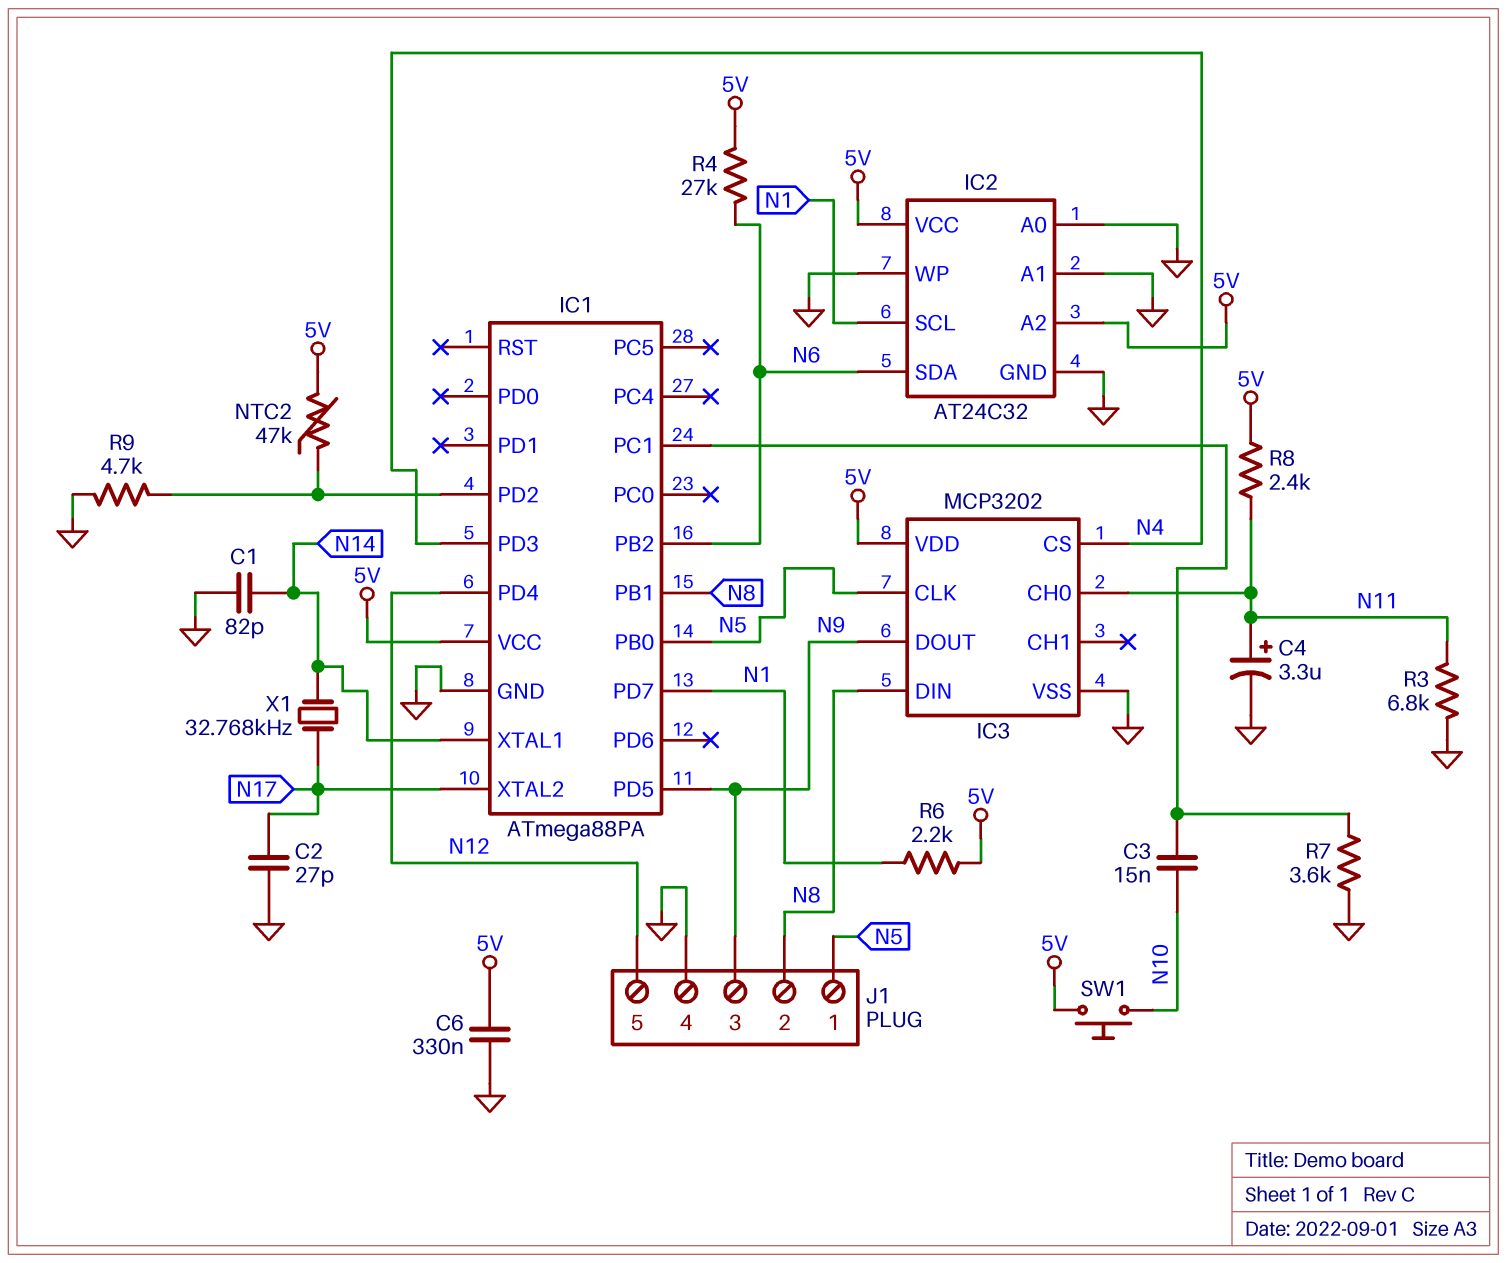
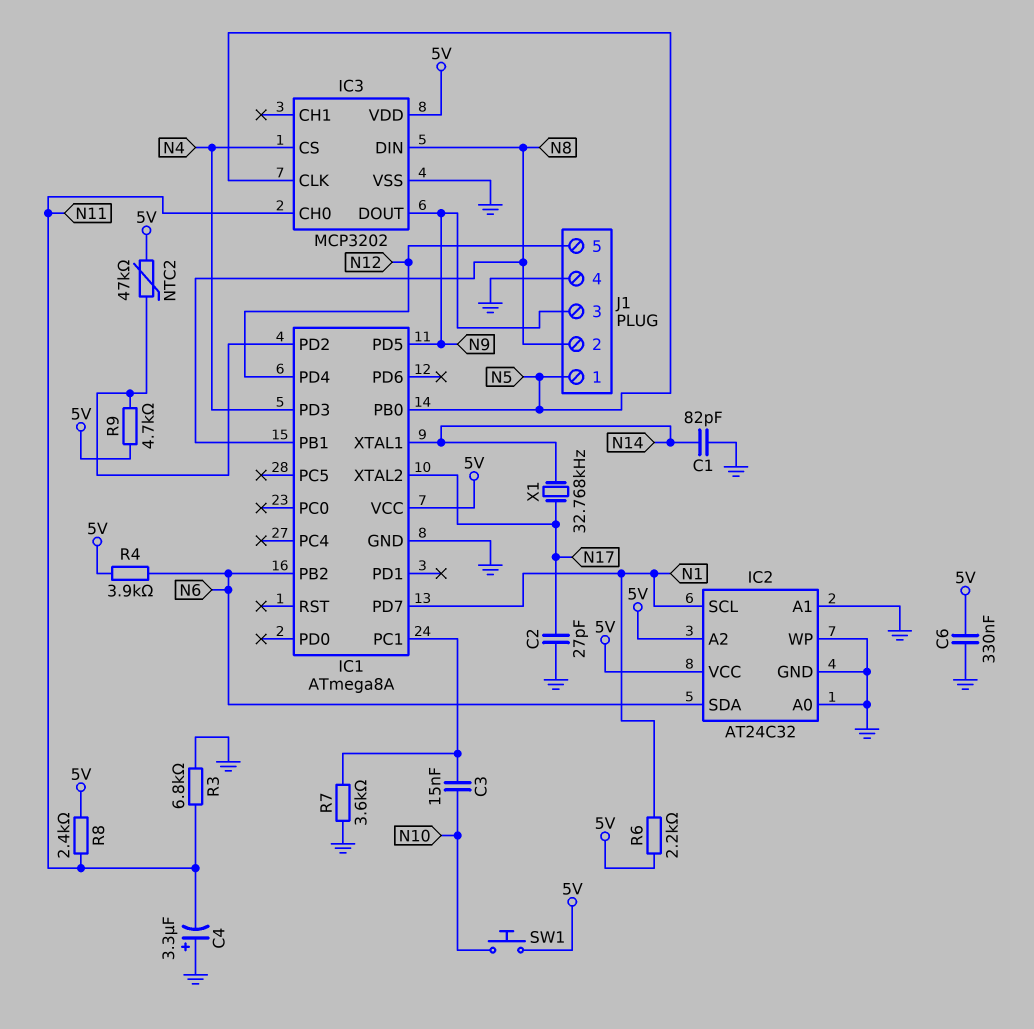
C4: 3.3uF (plus N11, minus GND) -> 3.3uF (plus GND, minus N11)
IC1: ATmega88PA -> ATmega8A
R4: 27k (5V, N6) -> 3.9k (5V, N6)
R9: 4.7k (GND, IC1/PD2) -> 4.7k (5V, IC1/PD2)

